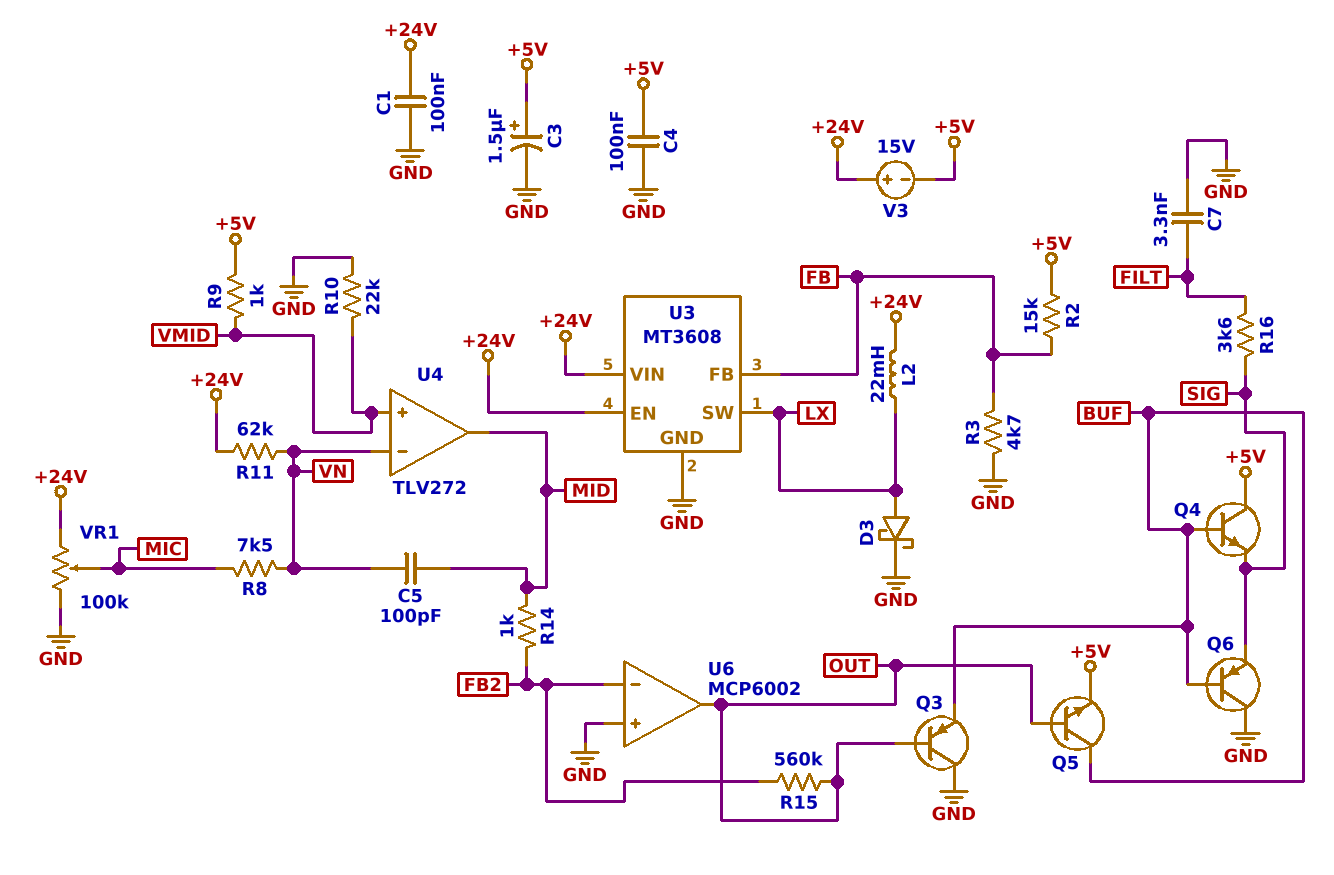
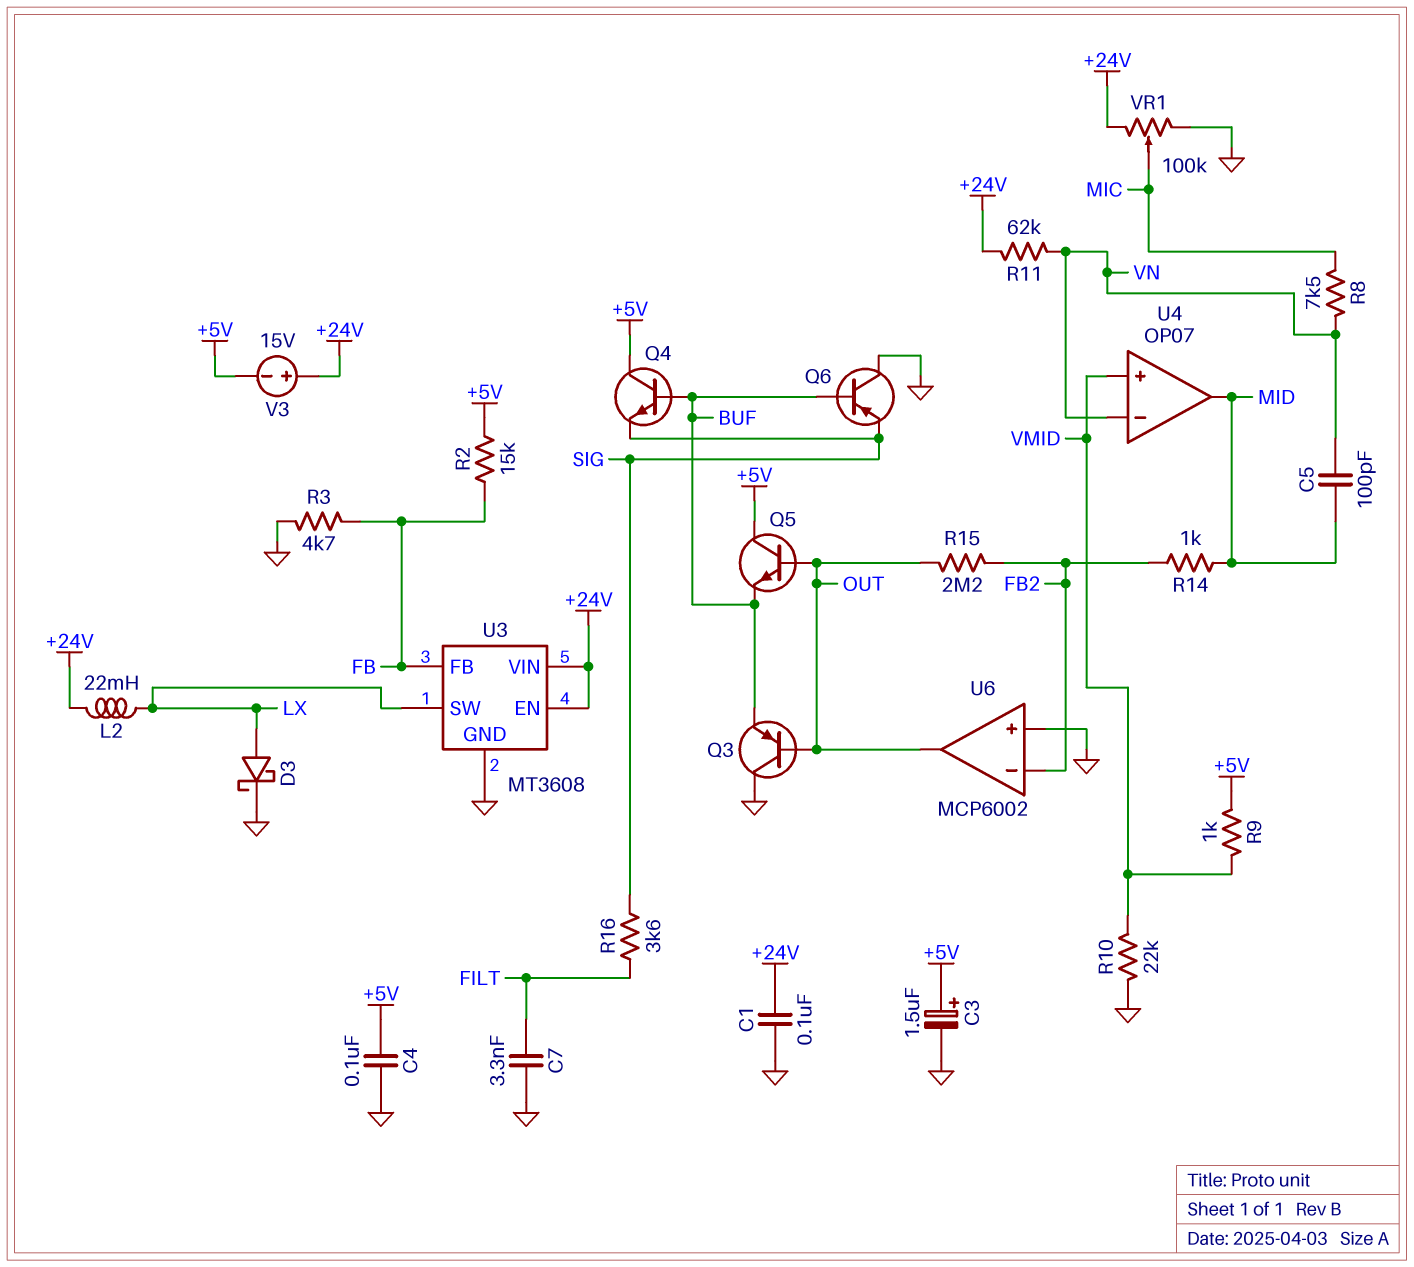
Q5: NPN (B OUT, C BUF, E +5V) -> NPN (B OUT, C +5V, E BUF)
R15: 560k (FB2, OUT) -> 2.2M (FB2, OUT)
U4: TLV272 -> OP07

